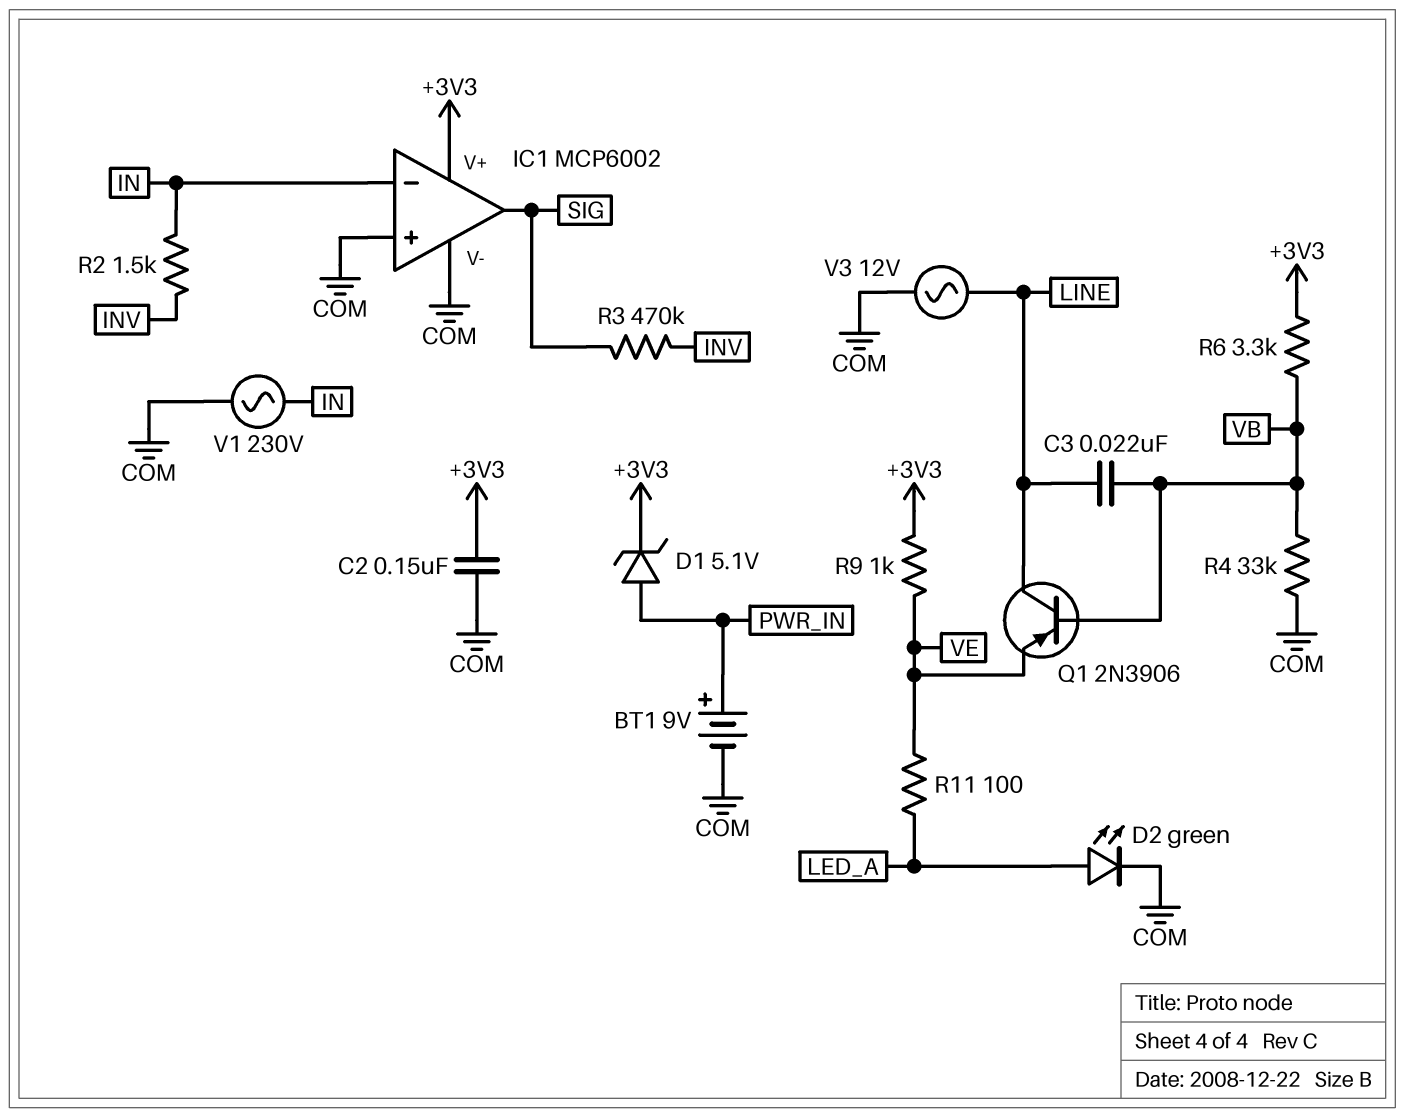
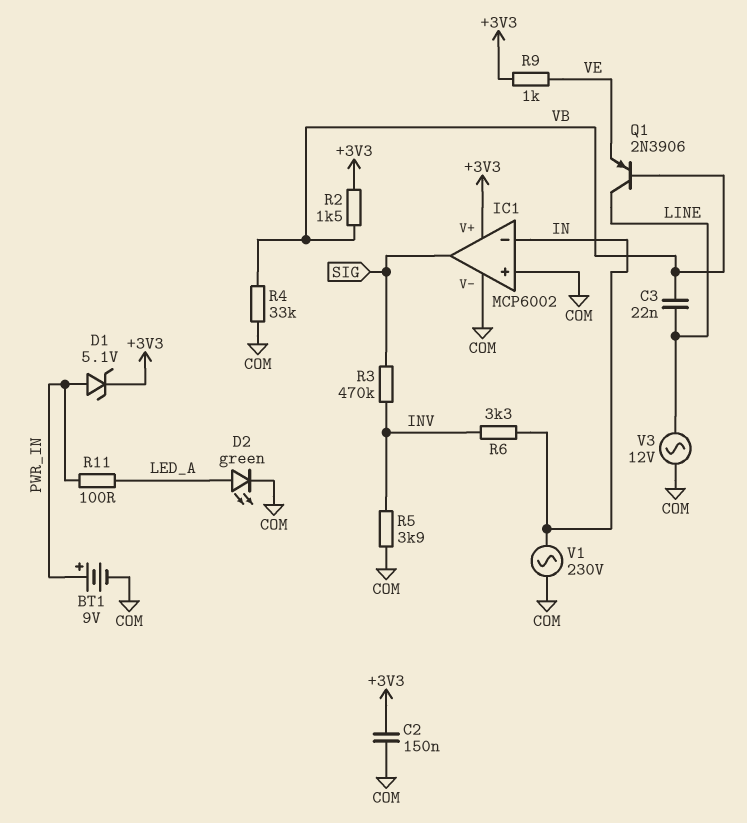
R2: 1.5k (IN, INV) -> 1.5k (+3V3, VB)
R5: none -> 3.9k (COM, INV)
R6: 3.3k (+3V3, VB) -> 3.3k (IN, INV)
R11: 100 (LED_A, VE) -> 100 (LED_A, PWR_IN)

